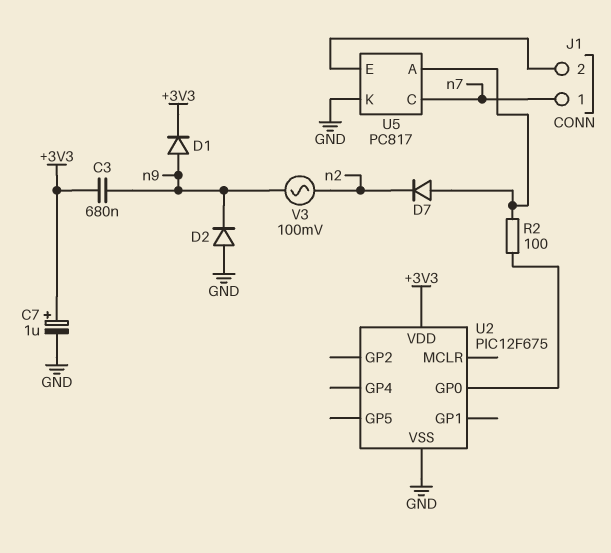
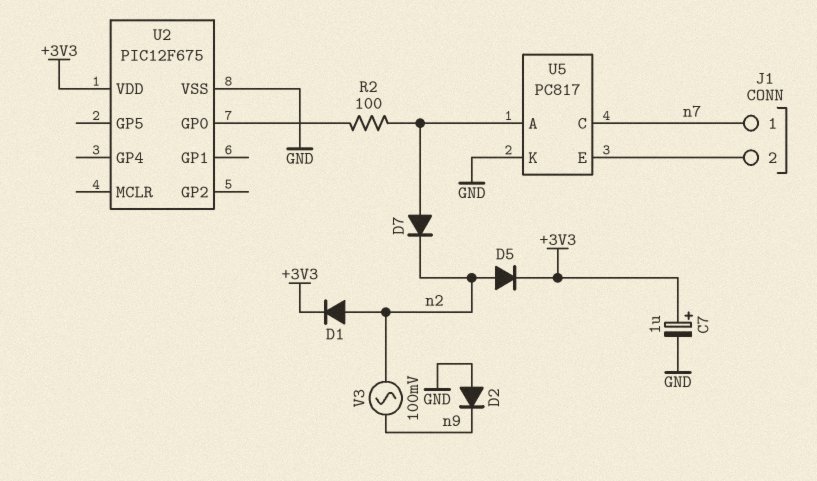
C3: 680nF (+3V3, n9) -> none
D1: diode (A n9, K +3V3) -> diode (A n2, K +3V3)
D5: none -> diode (A n2, K +3V3)

